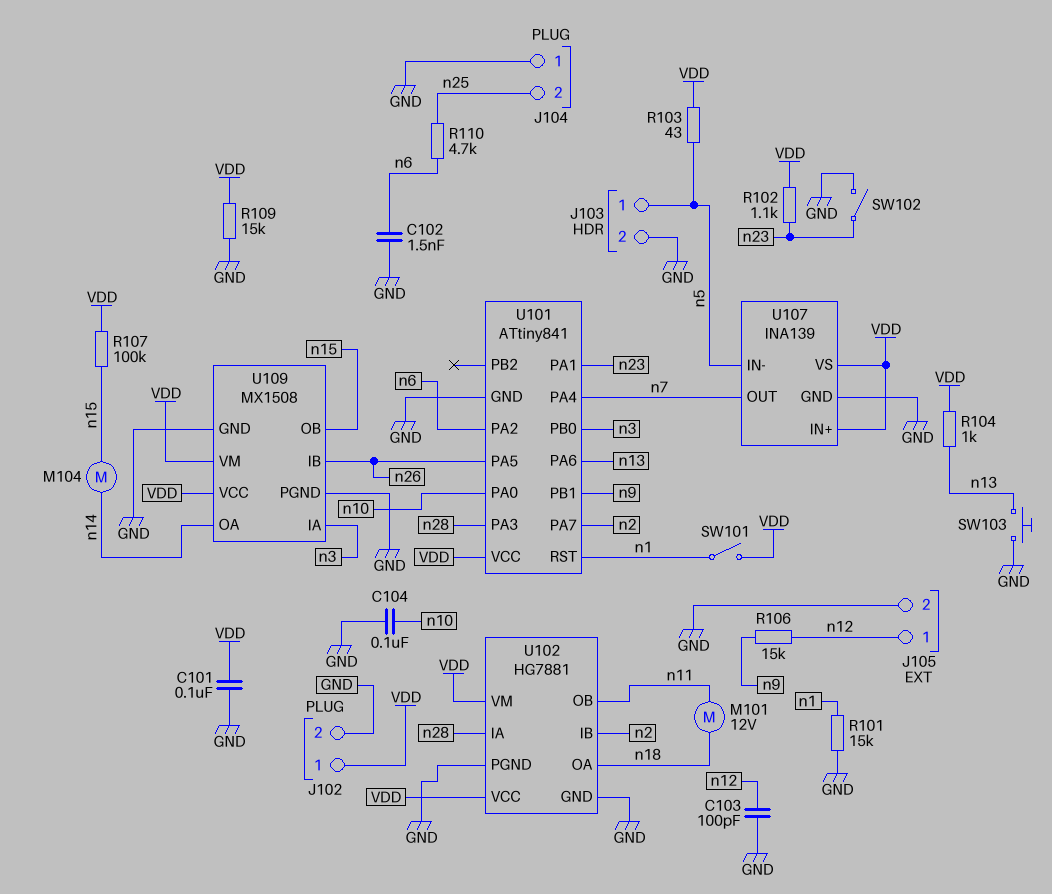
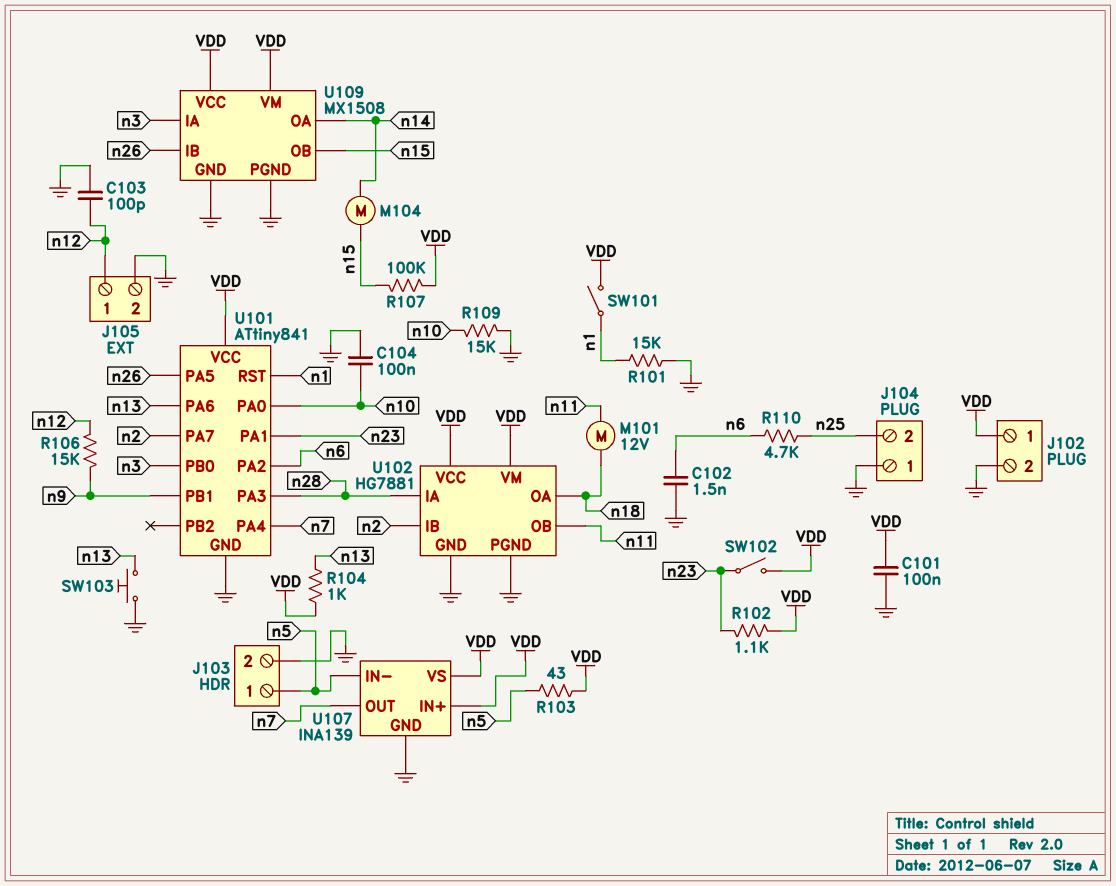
R109: 15k (GND, VDD) -> 15k (GND, n10)
SW102: switch (GND, n23) -> switch (VDD, n23)

